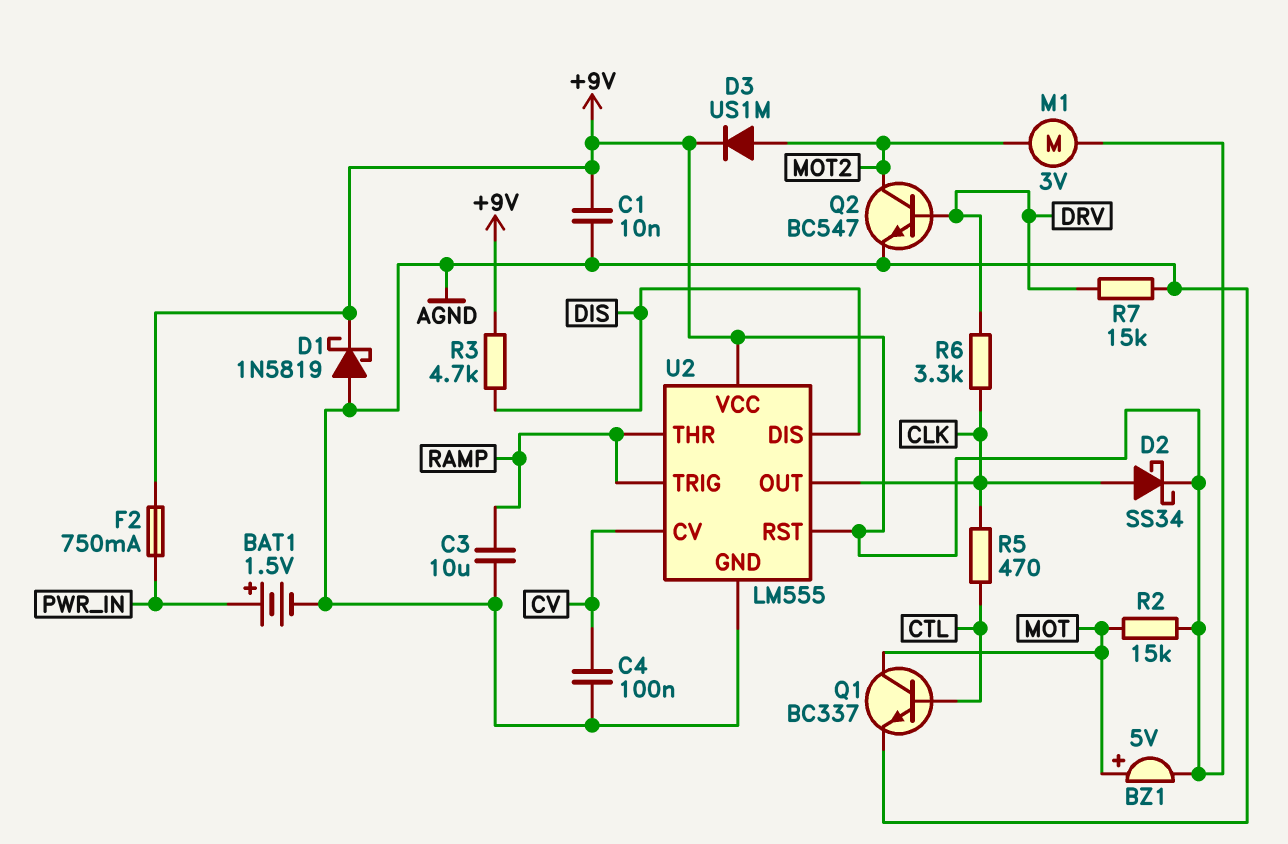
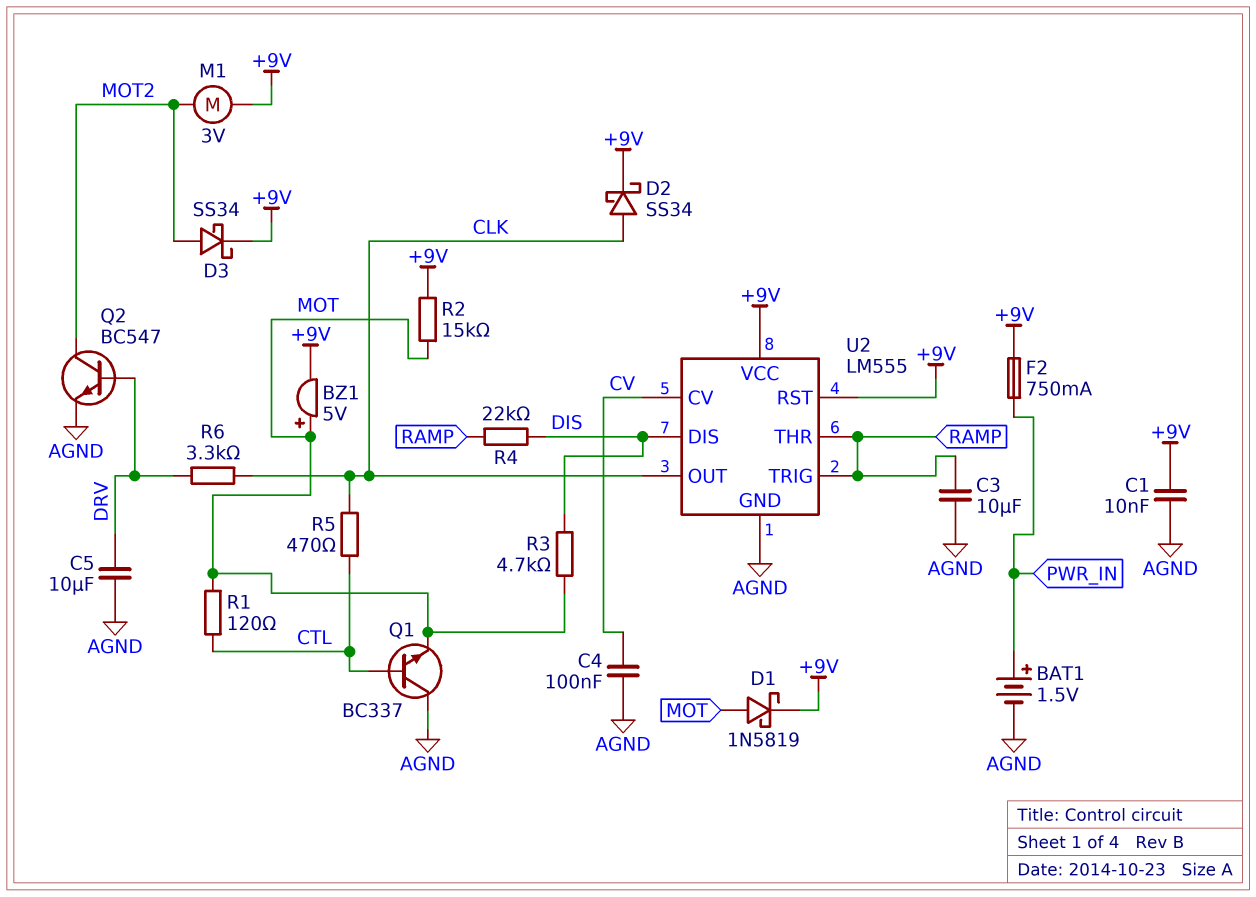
C5: none -> 10uF (AGND, DRV)
D1: schottky 1N5819 (A AGND, K +9V) -> schottky 1N5819 (A MOT, K +9V)
D3: diode US1M (A MOT2, K +9V) -> schottky SS34 (A MOT2, K +9V)
Q1: NPN BC337 (B CTL, C MOT, E AGND) -> NPN BC337 (B CTL, C AGND, E MOT)
R1: none -> 120 (CTL, MOT)
R3: 4.7k (+9V, DIS) -> 4.7k (DIS, MOT)
R4: none -> 22k (DIS, RAMP)
R7: 15k (AGND, DRV) -> none

